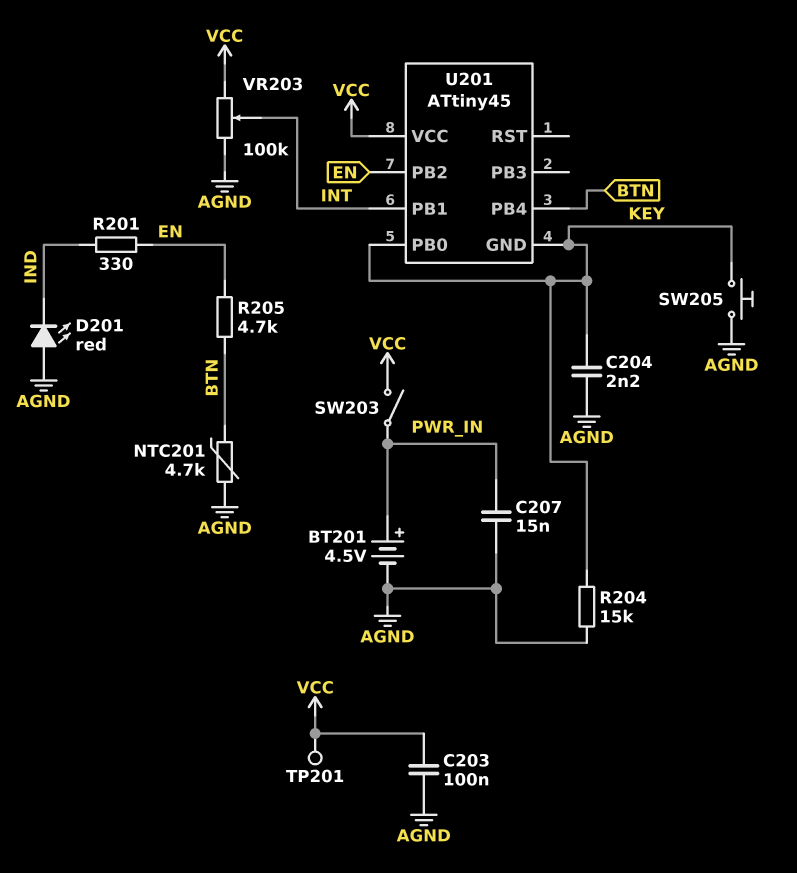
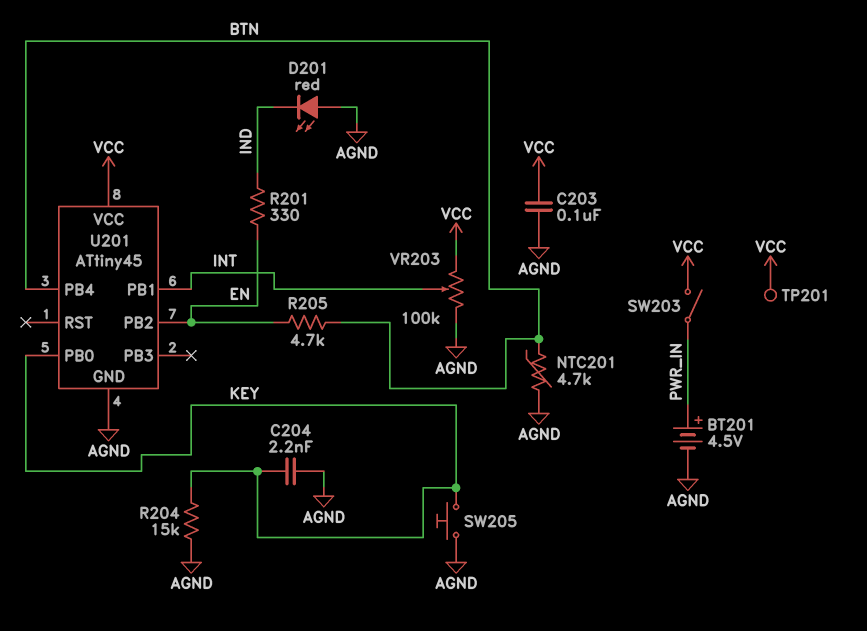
C207: 15nF (AGND, PWR_IN) -> none
U201 pin GND: KEY -> AGND

